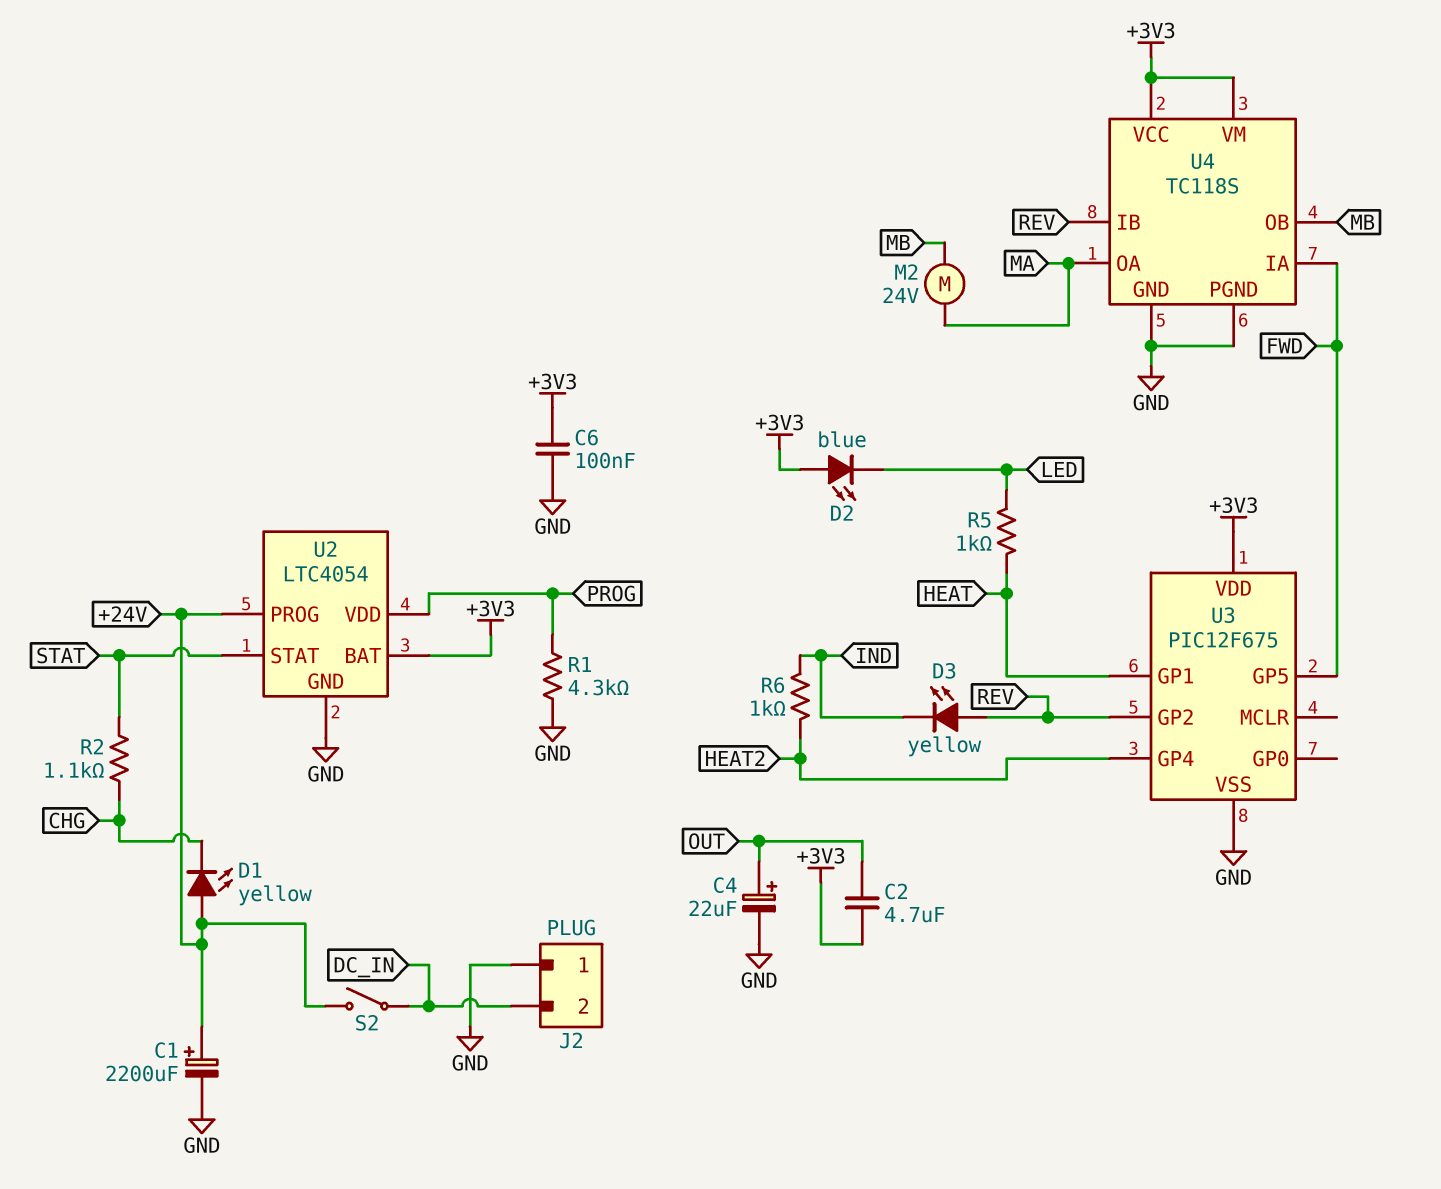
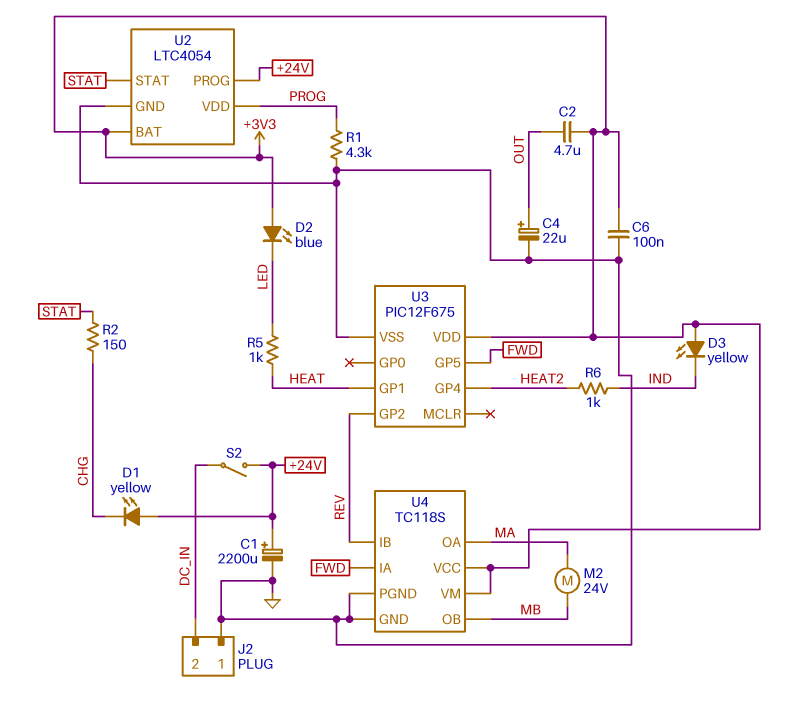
D3: LED yellow (A REV, K IND) -> LED yellow (A +3V3, K IND)
R2: 1.1k (CHG, STAT) -> 150 (CHG, STAT)

